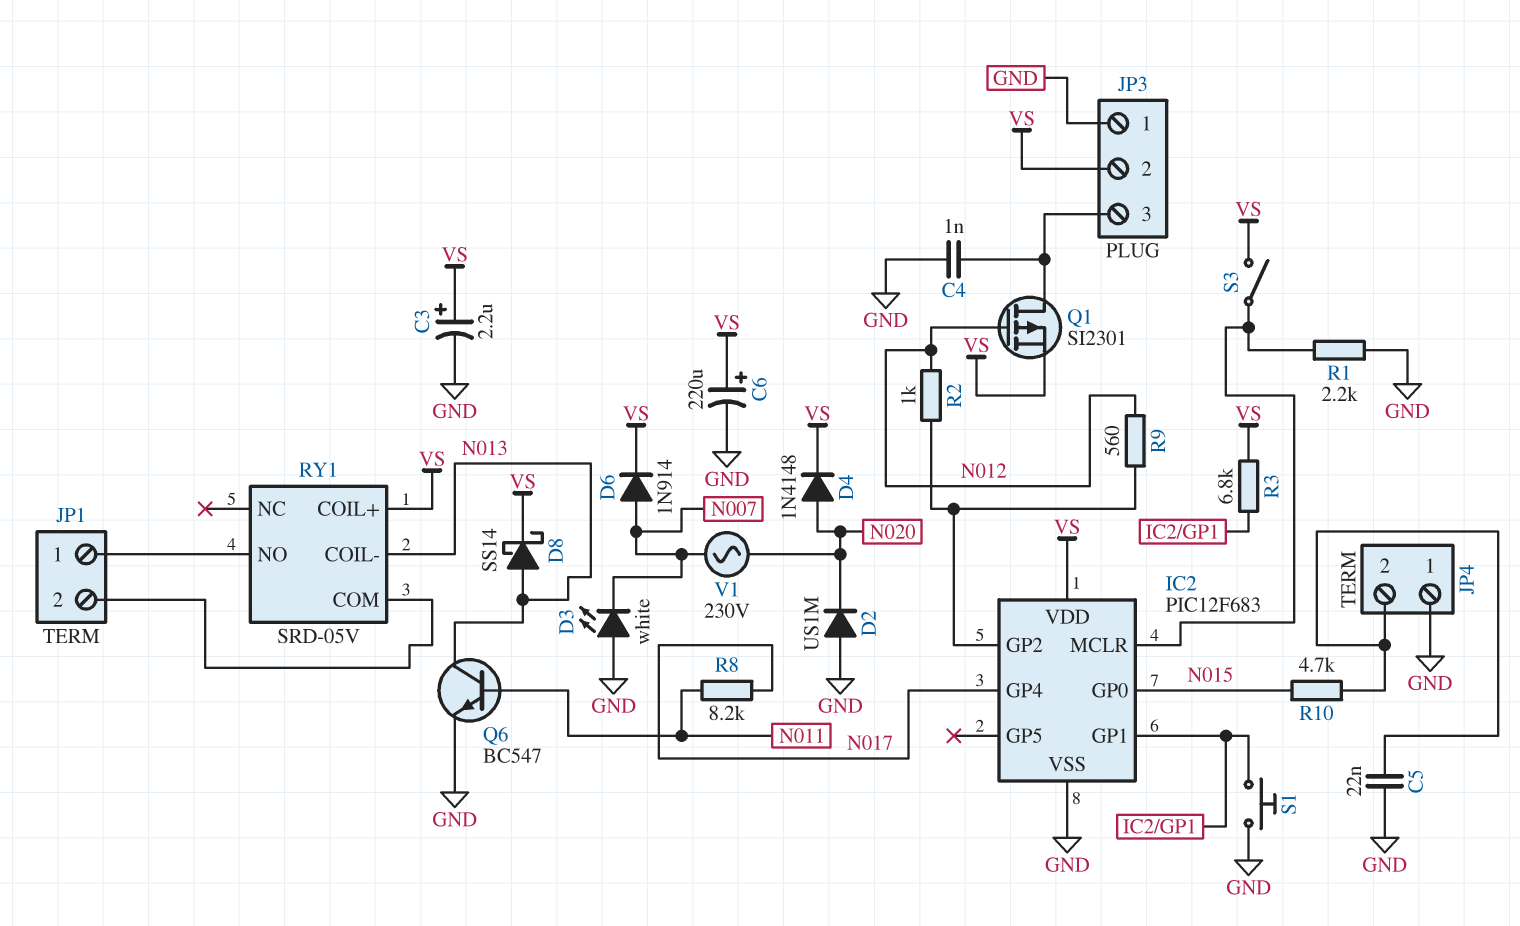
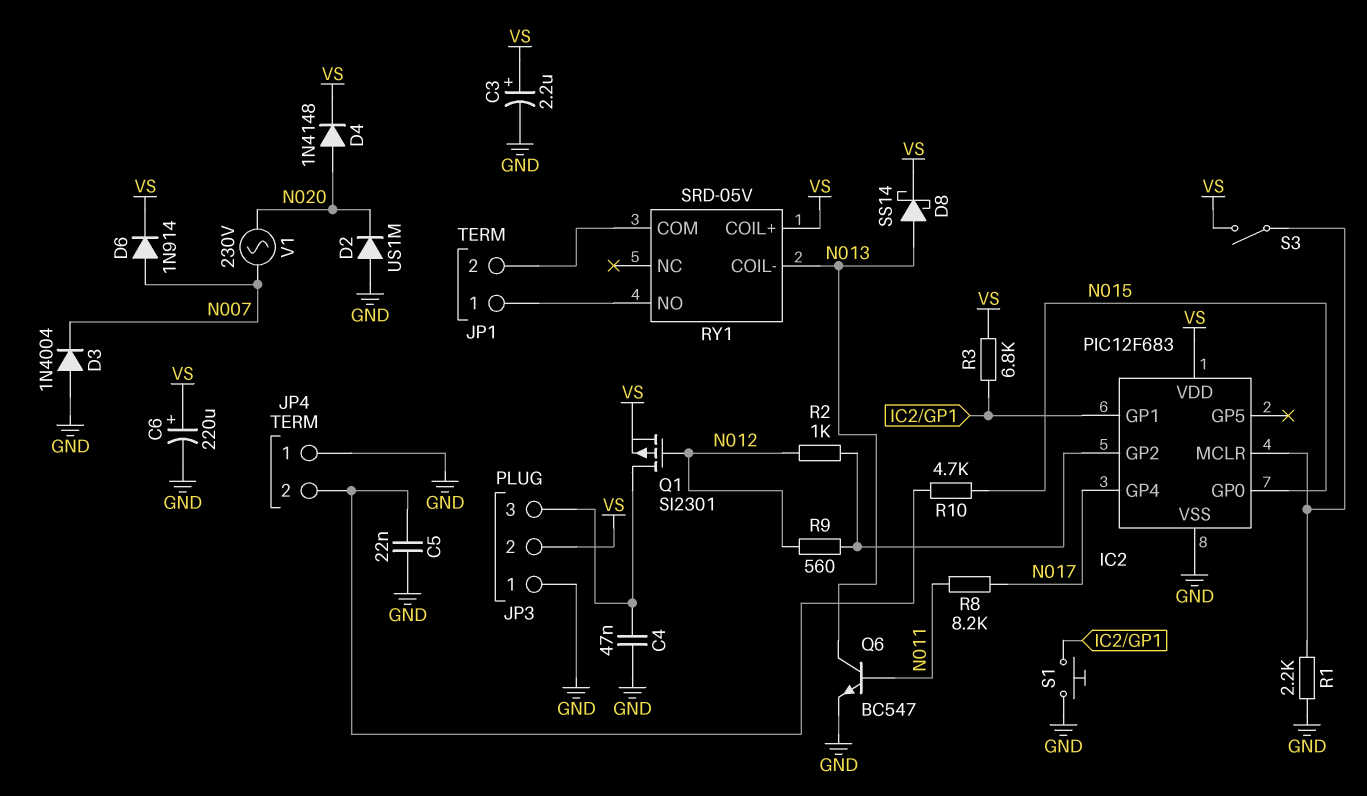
C4: 1nF (GND, JP3/3) -> 47nF (GND, JP3/3)
D3: LED white (A GND, K N007) -> diode 1N4004 (A GND, K N007)

